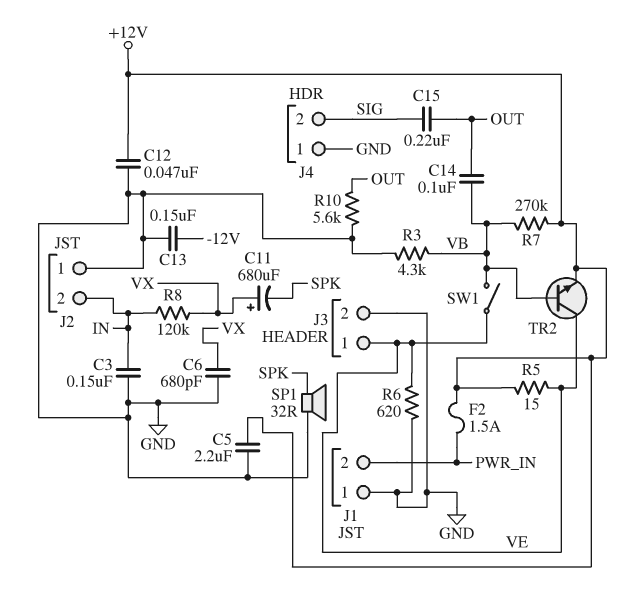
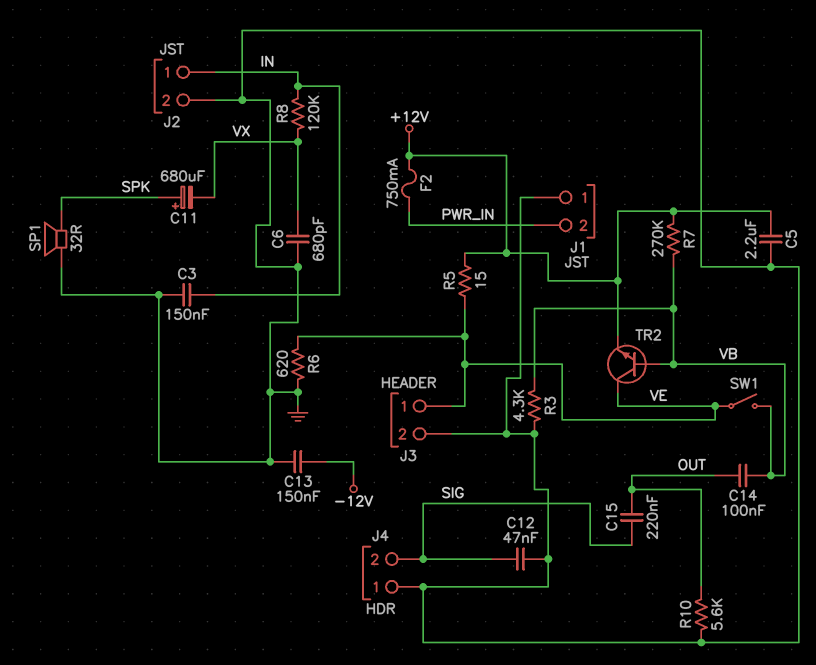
C11: 680uF (plus VX, minus SPK) -> 680uF (plus SPK, minus VX)
C12: 47nF (+12V, GND) -> 47nF (GND, SIG)
F2: 1.5A (+12V, PWR_IN) -> 750mA (+12V, PWR_IN)
J2 pin 1: GND -> IN
J2 pin 2: IN -> GND

